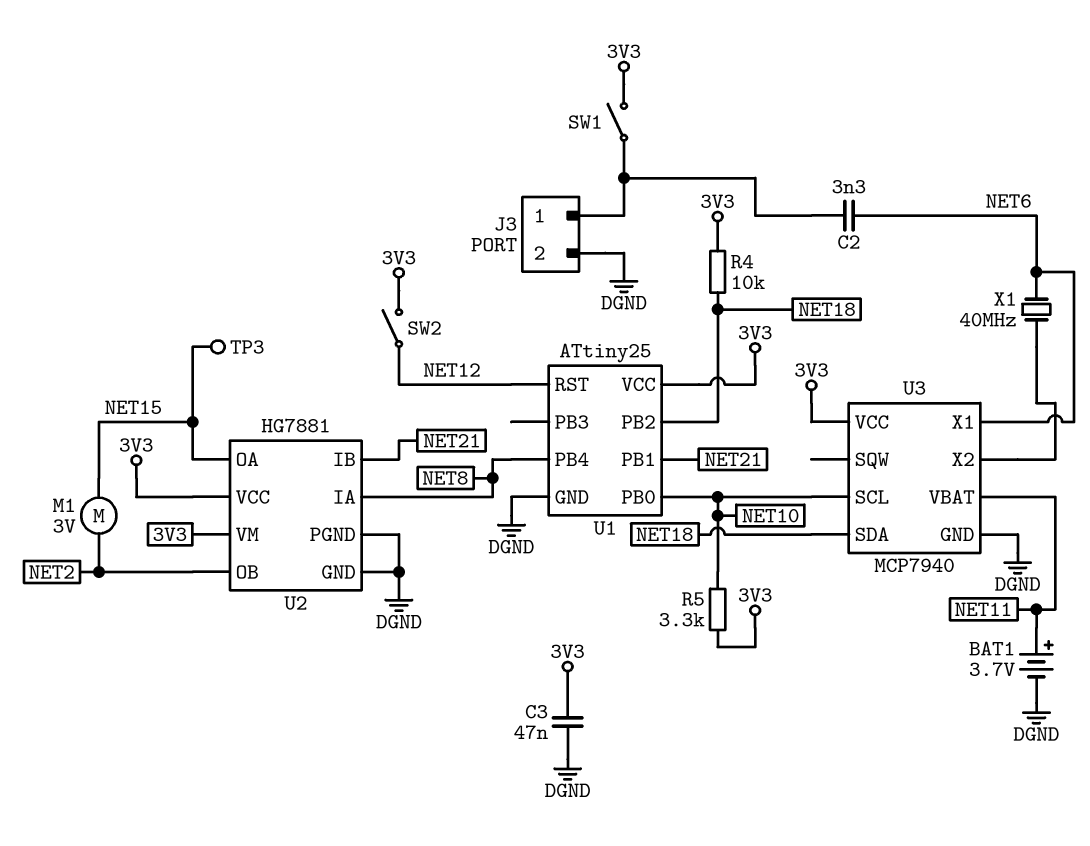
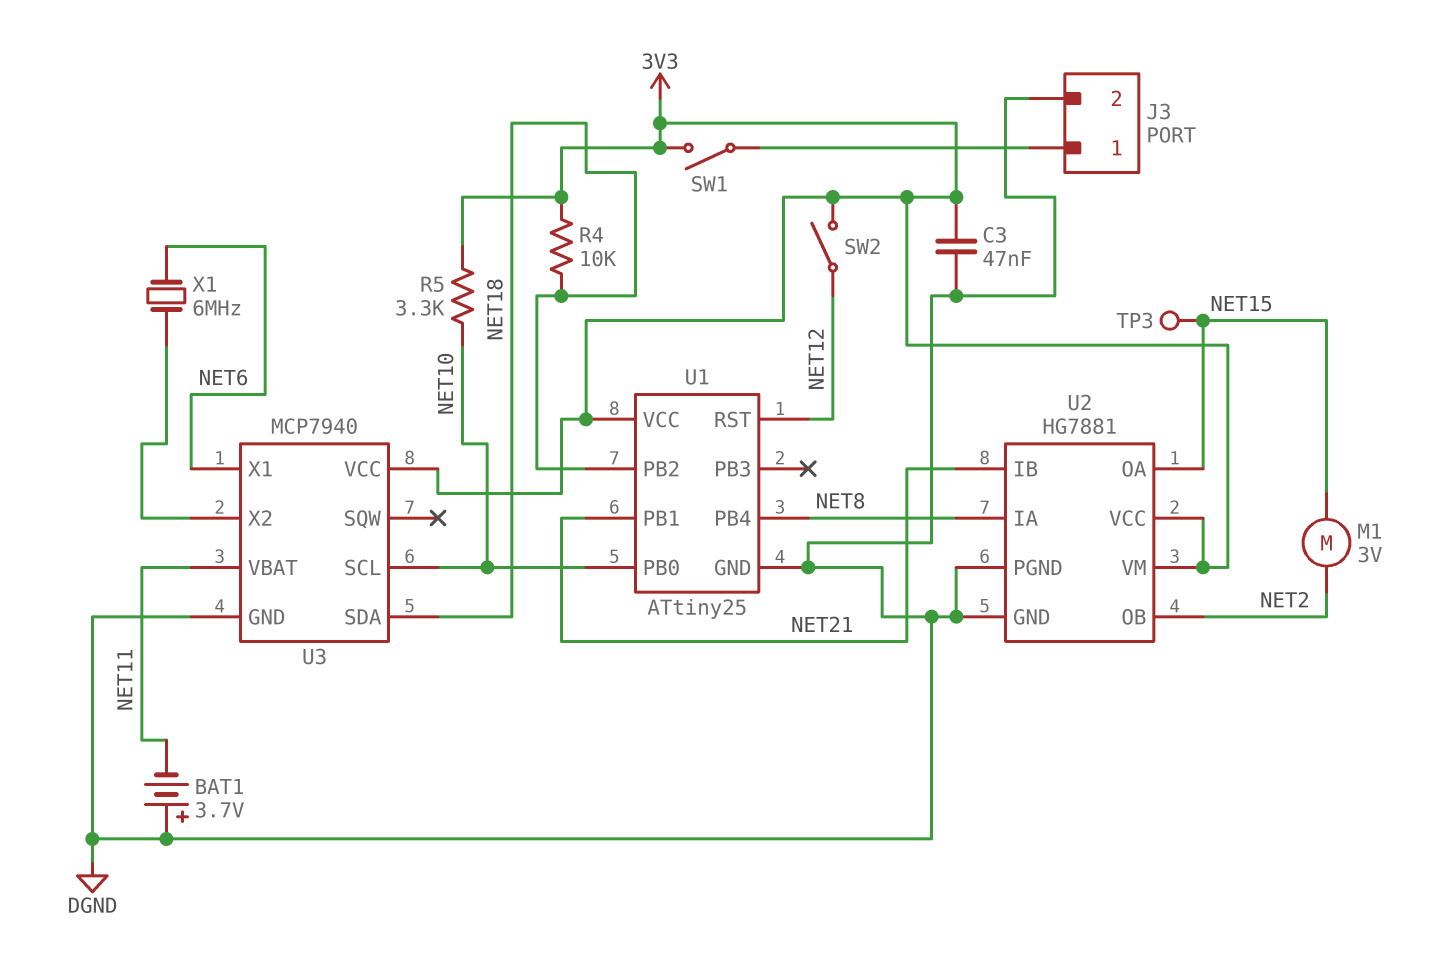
BAT1: 3.7V (plus NET11, minus DGND) -> 3.7V (plus DGND, minus NET11)
C2: 3.3nF (J3/1, NET6) -> none
X1: 40MHz (NET6, U3/X2) -> 6MHz (NET6, U3/X2)

